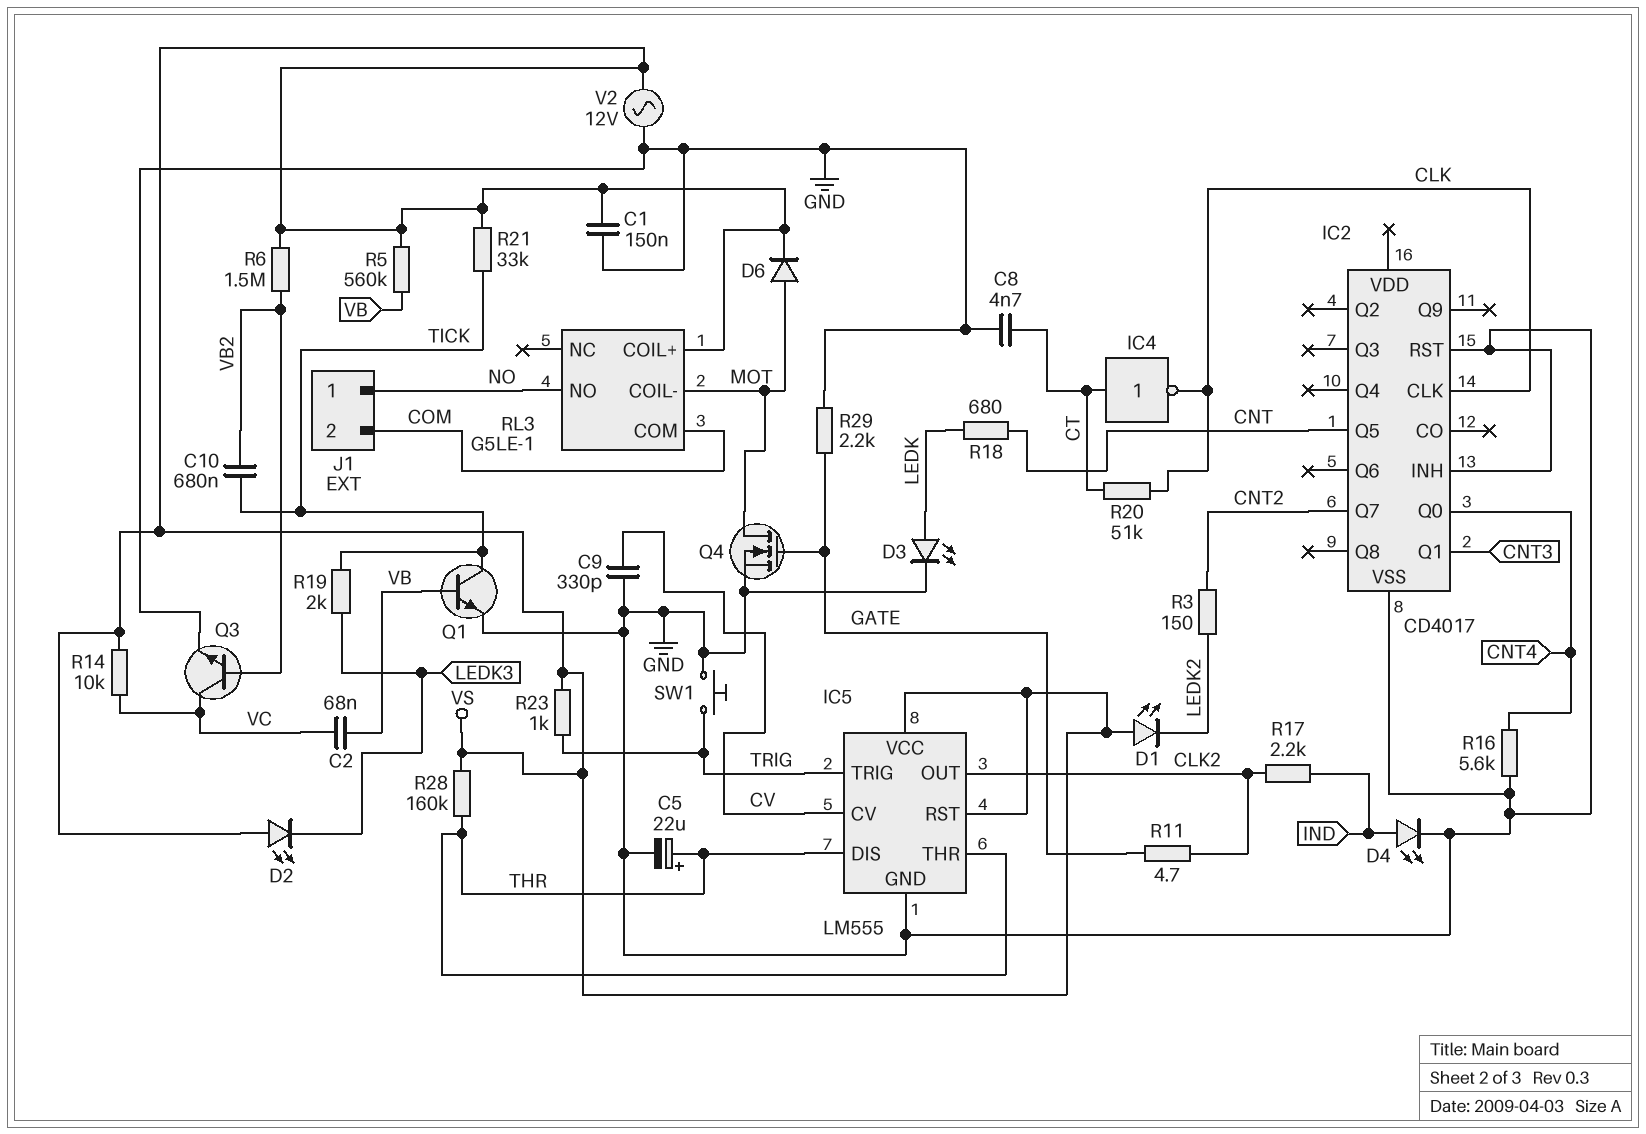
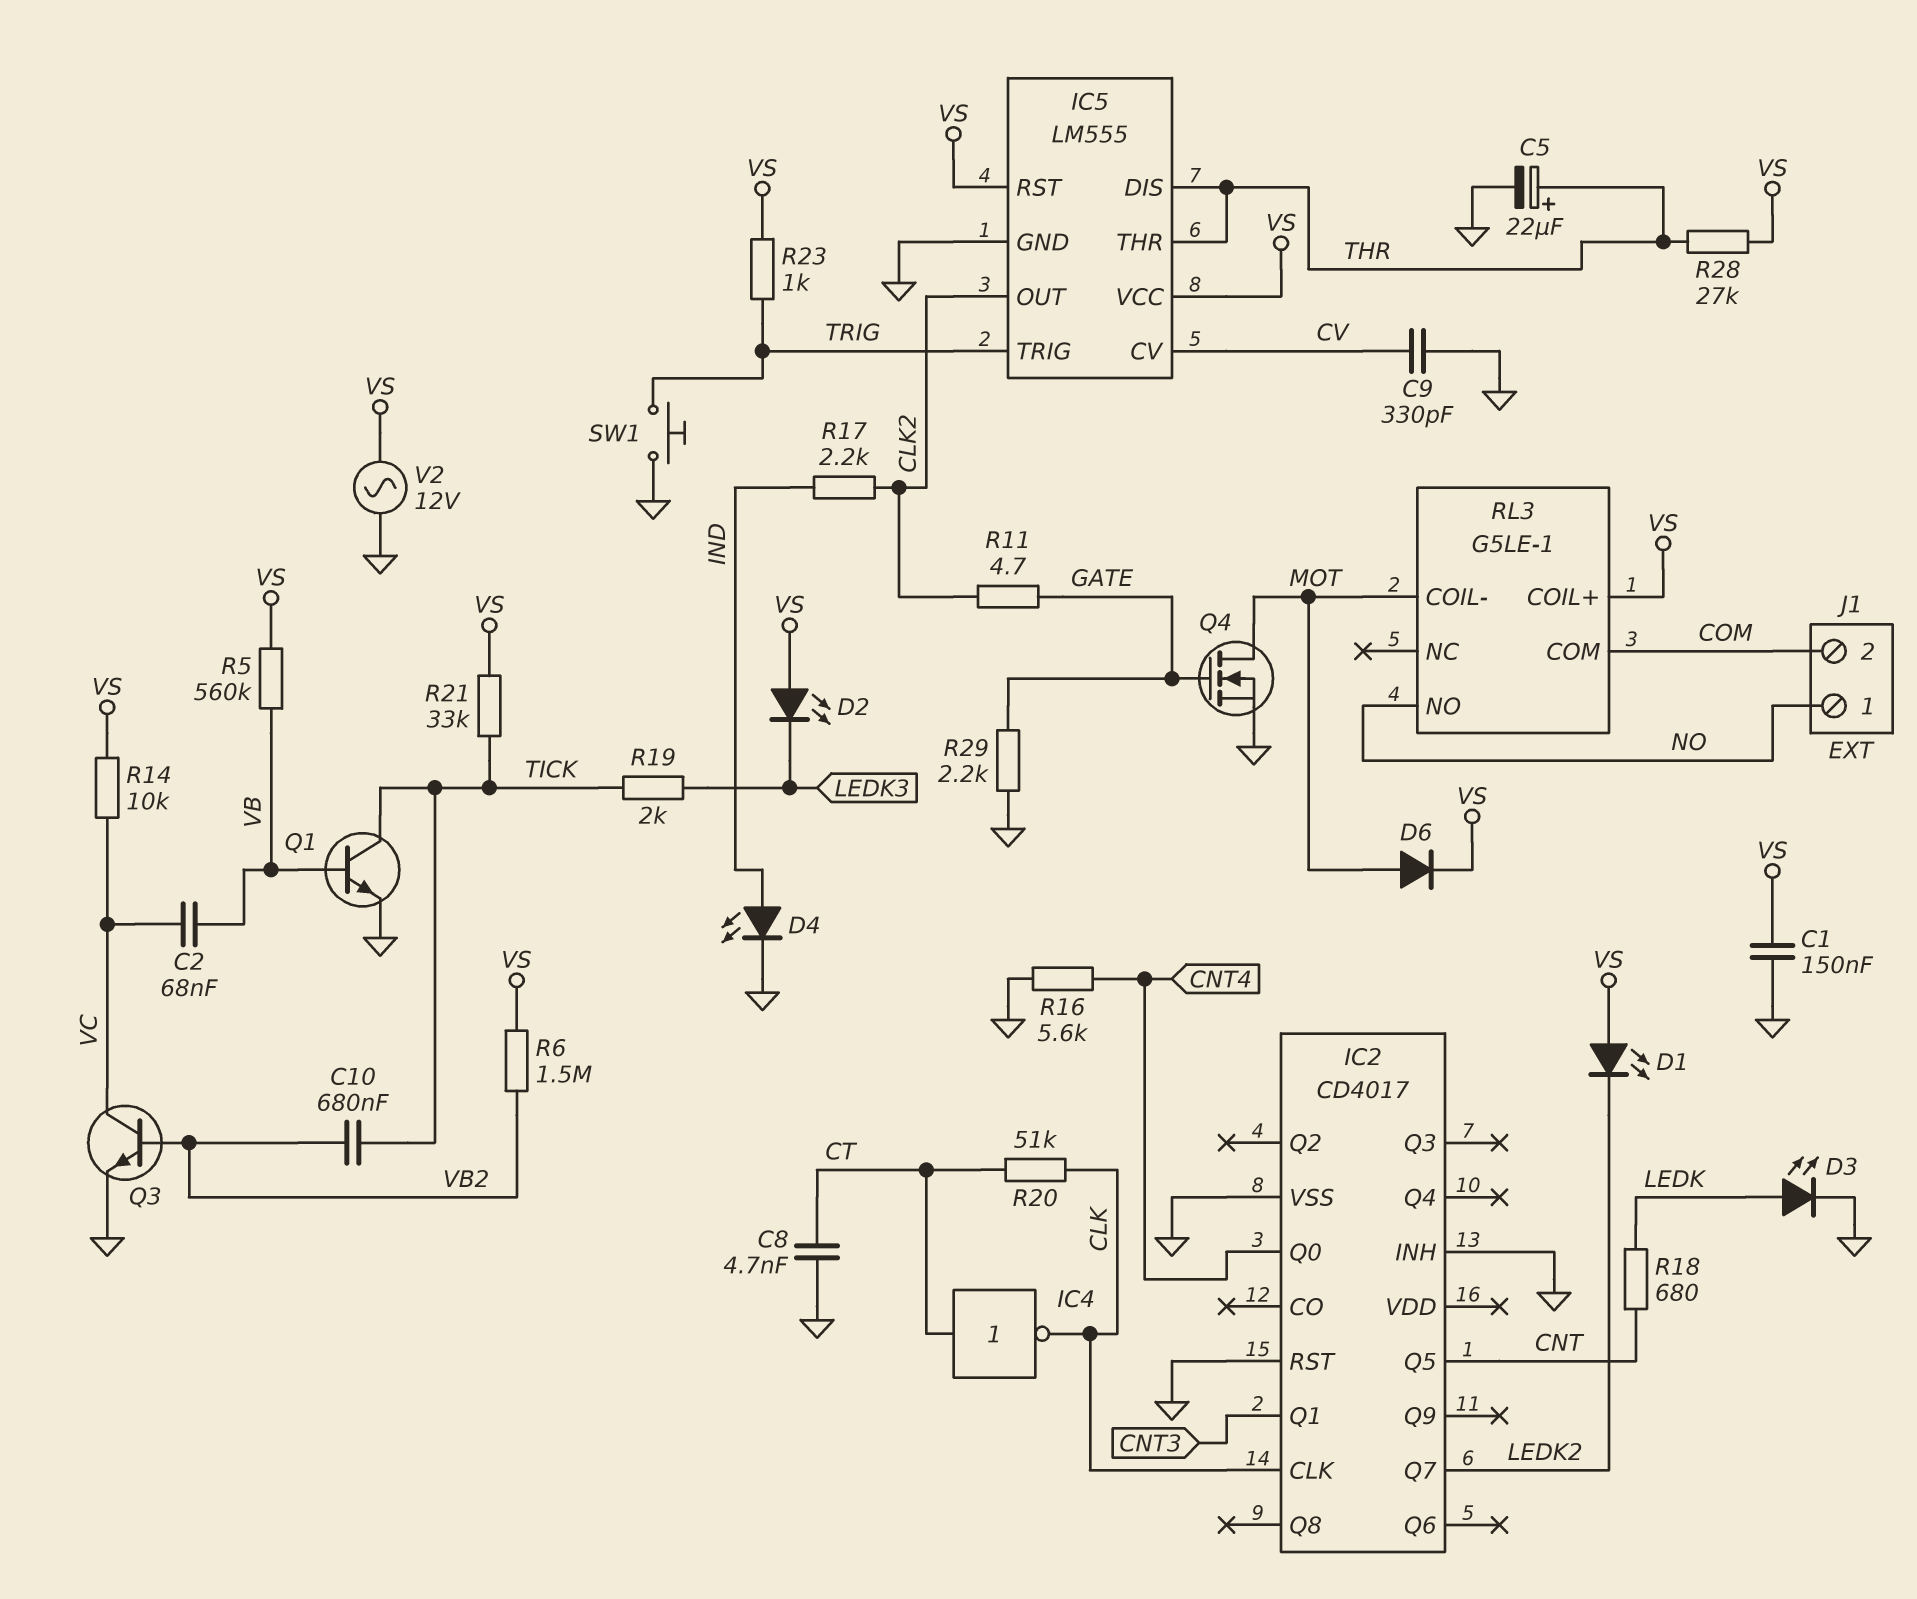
IC2 pin Q7: CNT2 -> LEDK2
R3: 150 (CNT2, LEDK2) -> none
R28: 160k (THR, VS) -> 27k (THR, VS)

